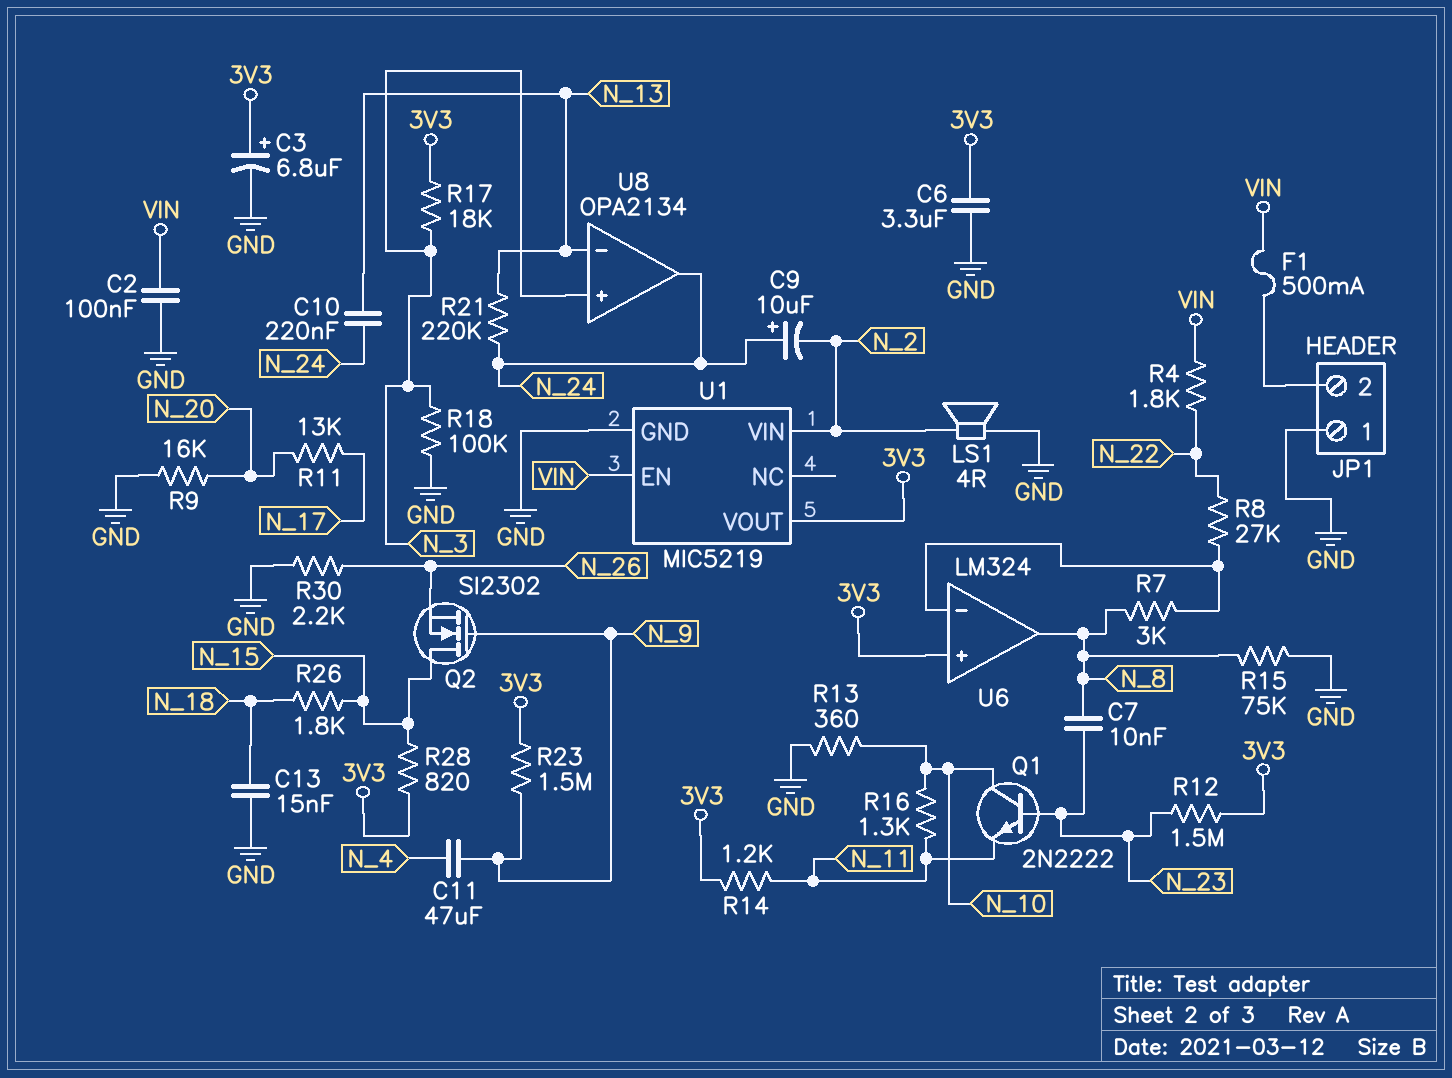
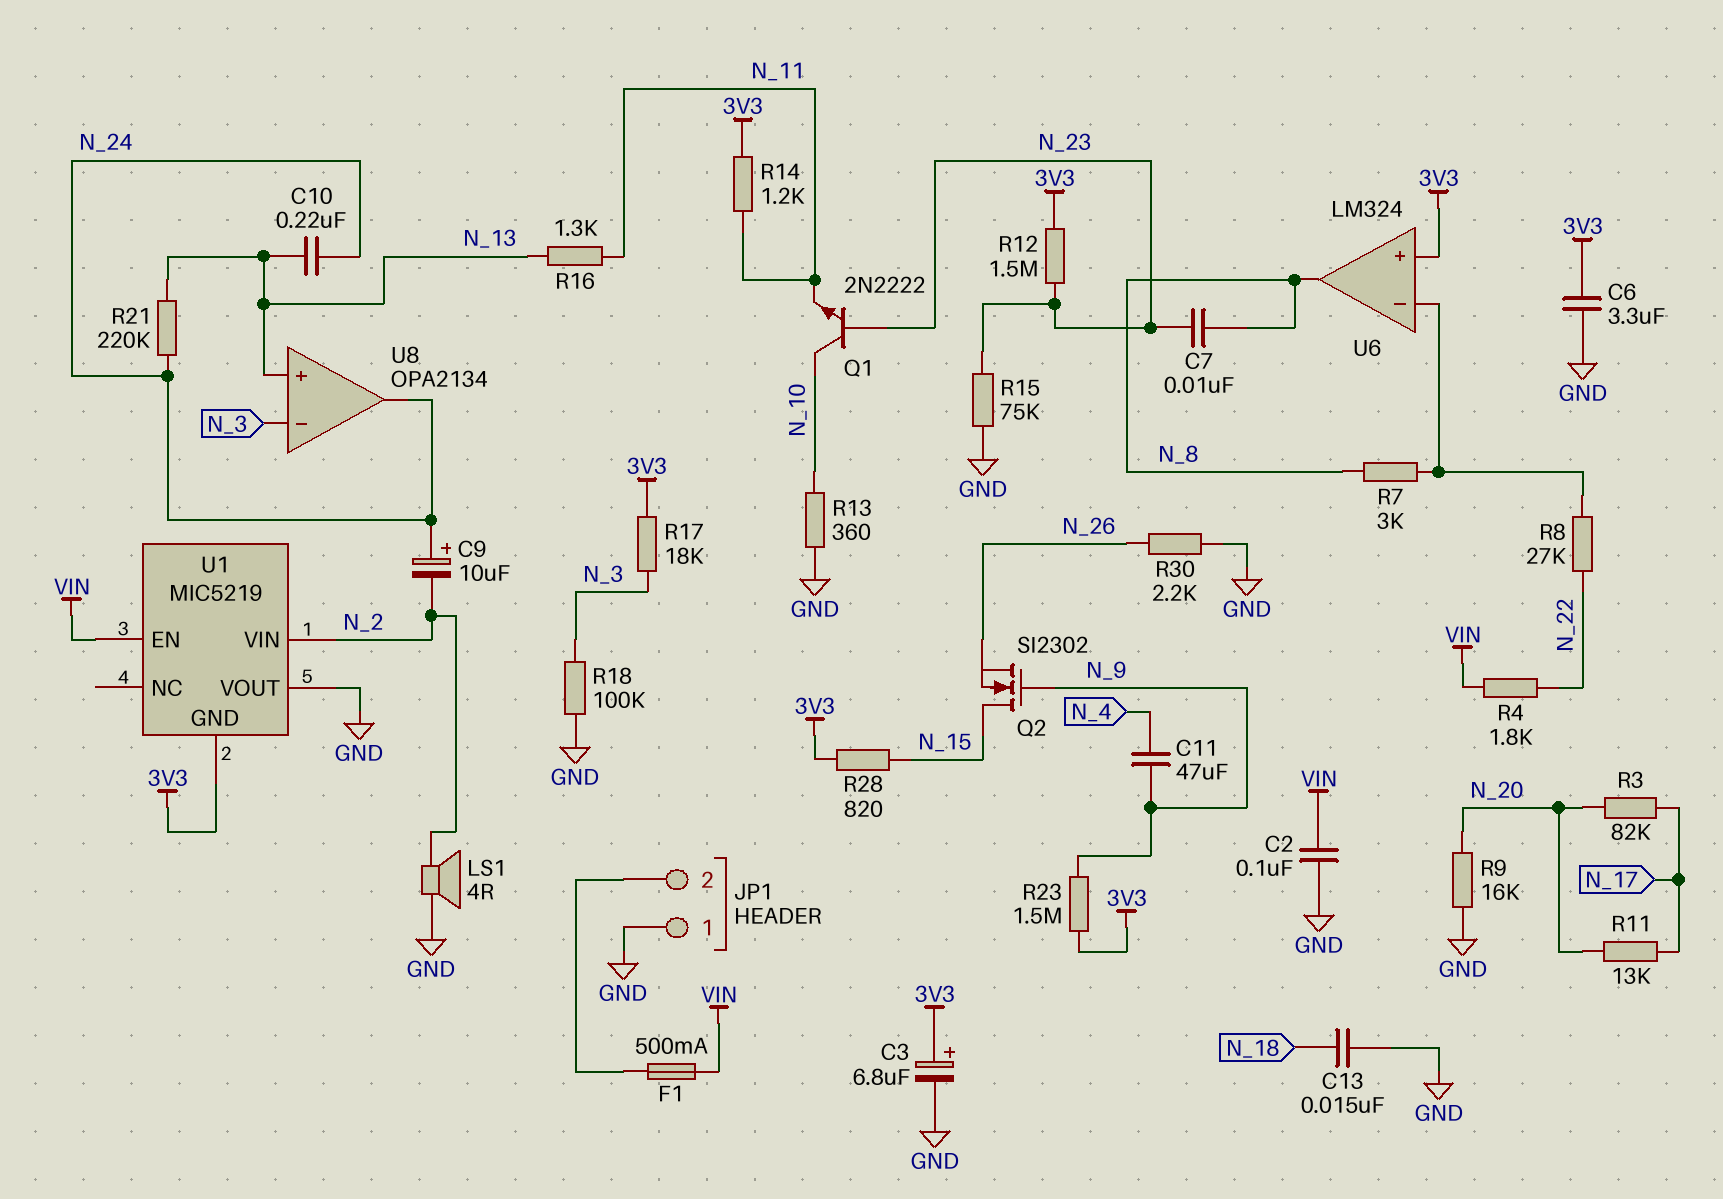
R3: none -> 82k (N_17, N_20)
R15: 75k (GND, N_8) -> 75k (GND, N_23)
R16: 1.3k (N_10, N_11) -> 1.3k (N_11, N_13)
R26: 1.8k (N_15, N_18) -> none
U1 pin GND: GND -> 3V3
U1 pin VOUT: 3V3 -> GND
U8 pin in+: N_3 -> N_13
U8 pin in-: N_13 -> N_3

